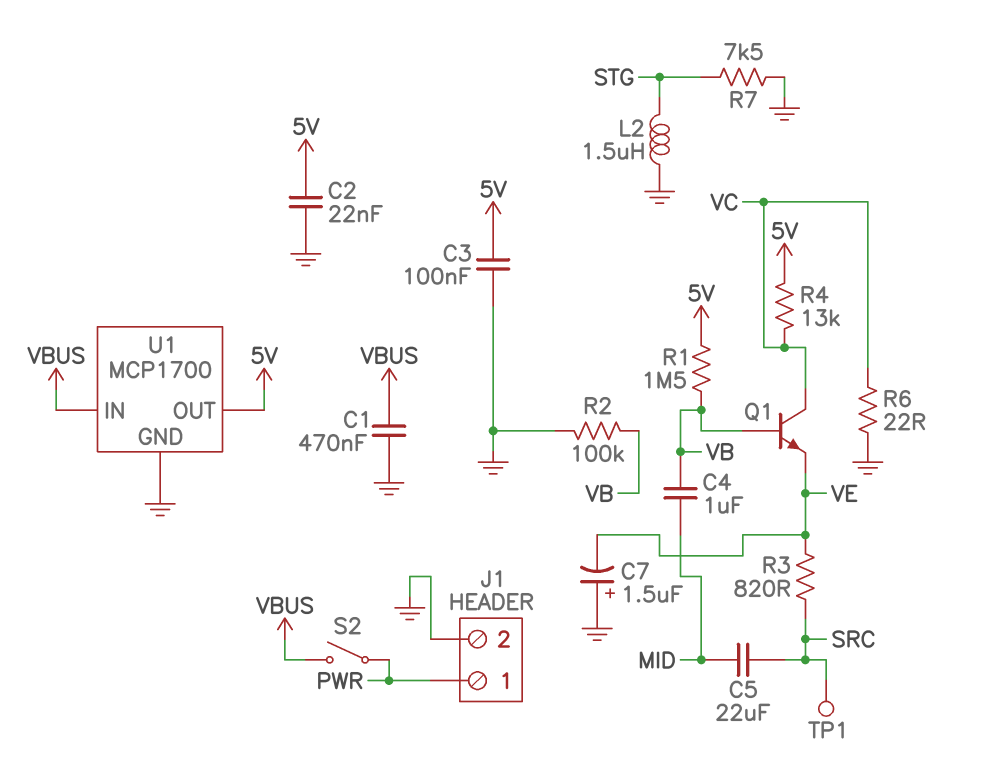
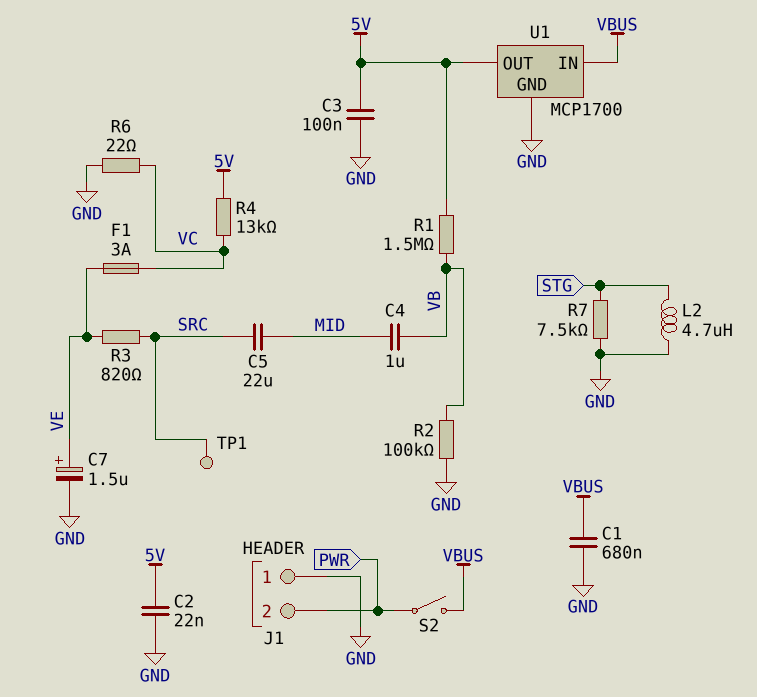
C1: 470nF (GND, VBUS) -> 680nF (GND, VBUS)
C7: 1.5uF (plus GND, minus VE) -> 1.5uF (plus VE, minus GND)
F1: none -> 3A (VC, VE)
J1 pin 1: PWR -> GND
J1 pin 2: GND -> PWR
L2: 1.5uH (GND, STG) -> 4.7uH (GND, STG)
Q1: NPN (B VB, C VC, E VE) -> none

